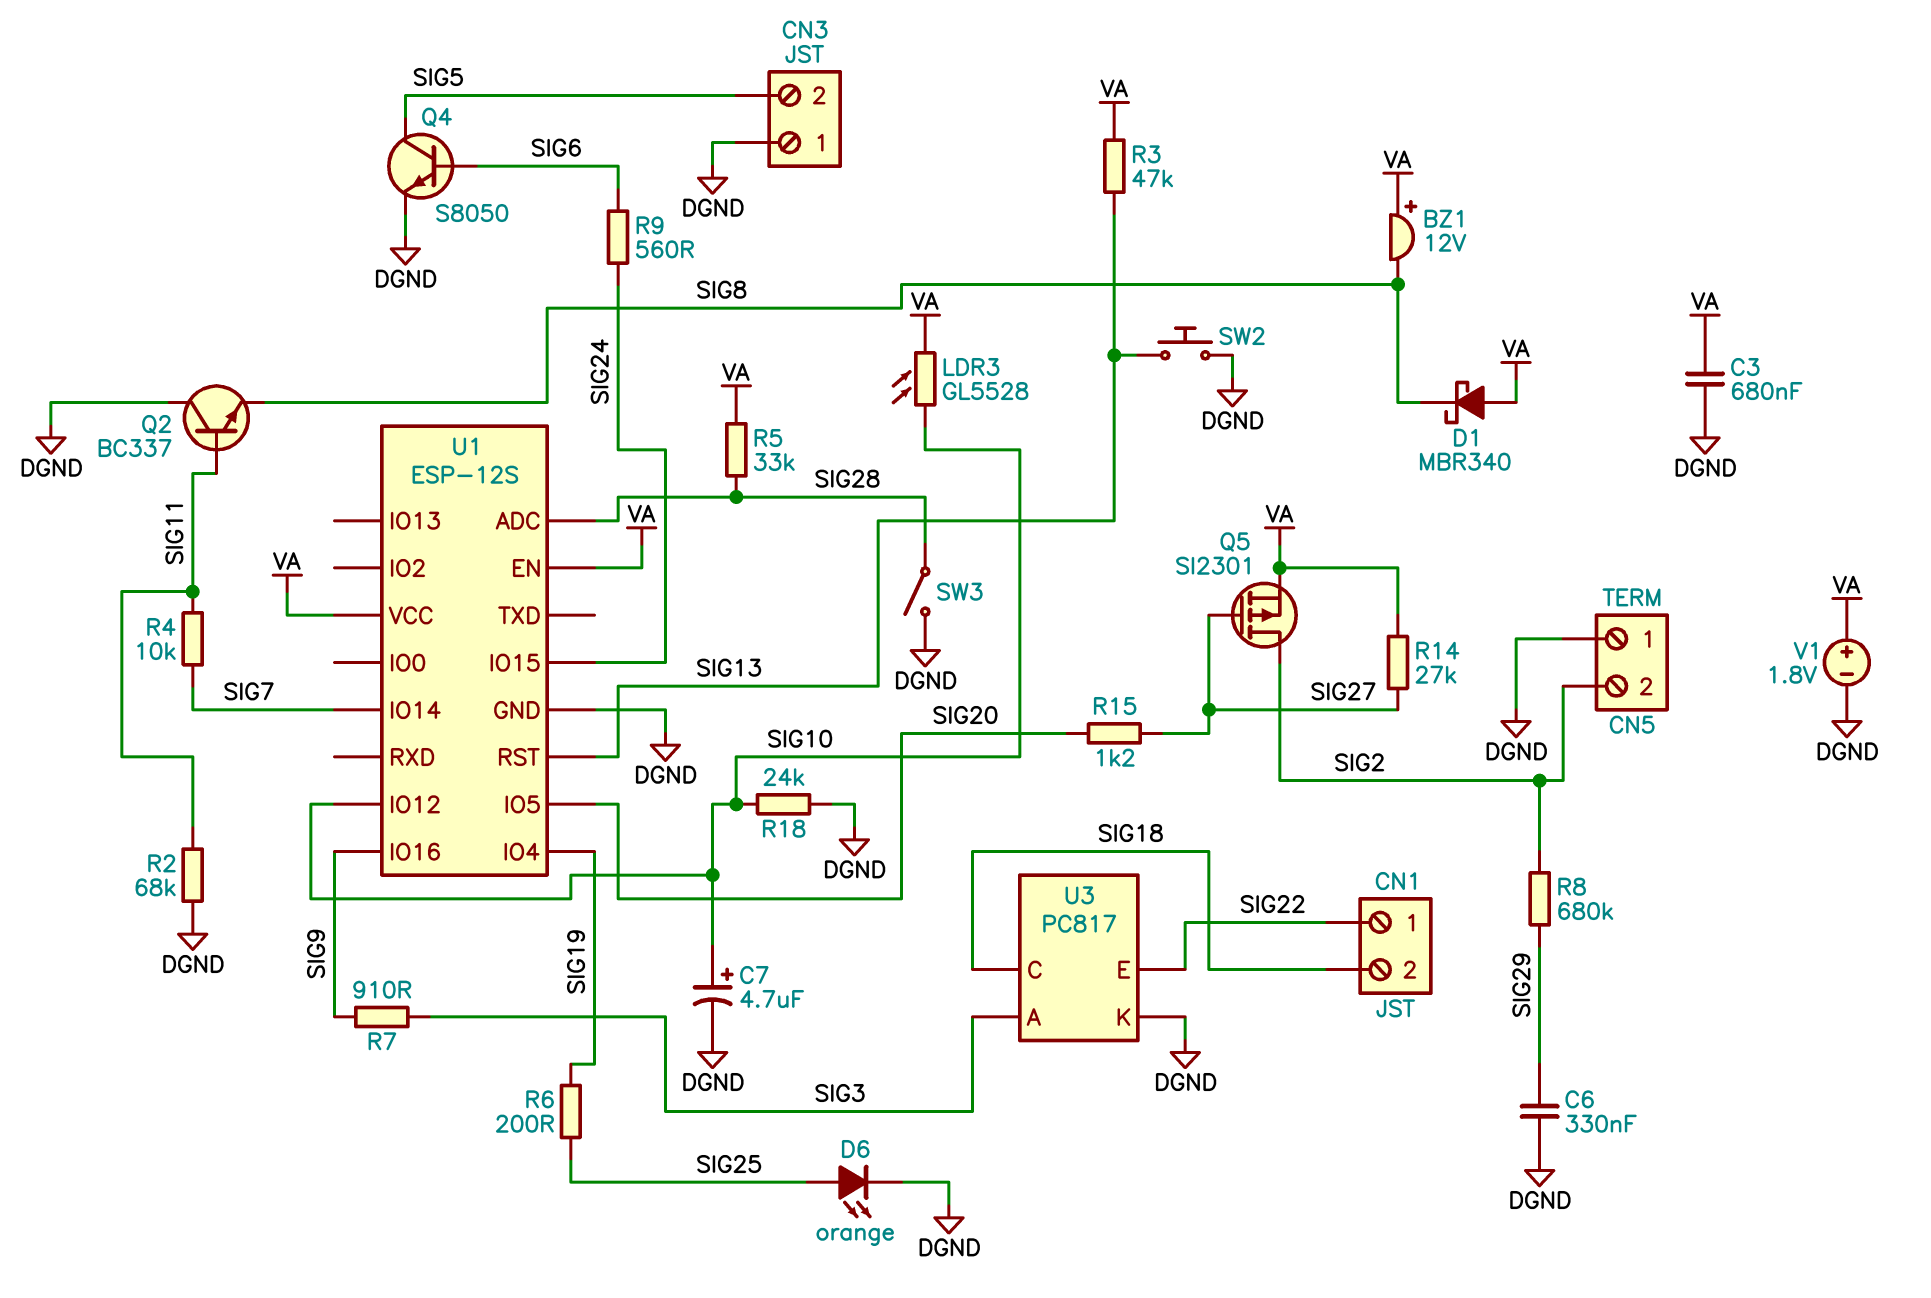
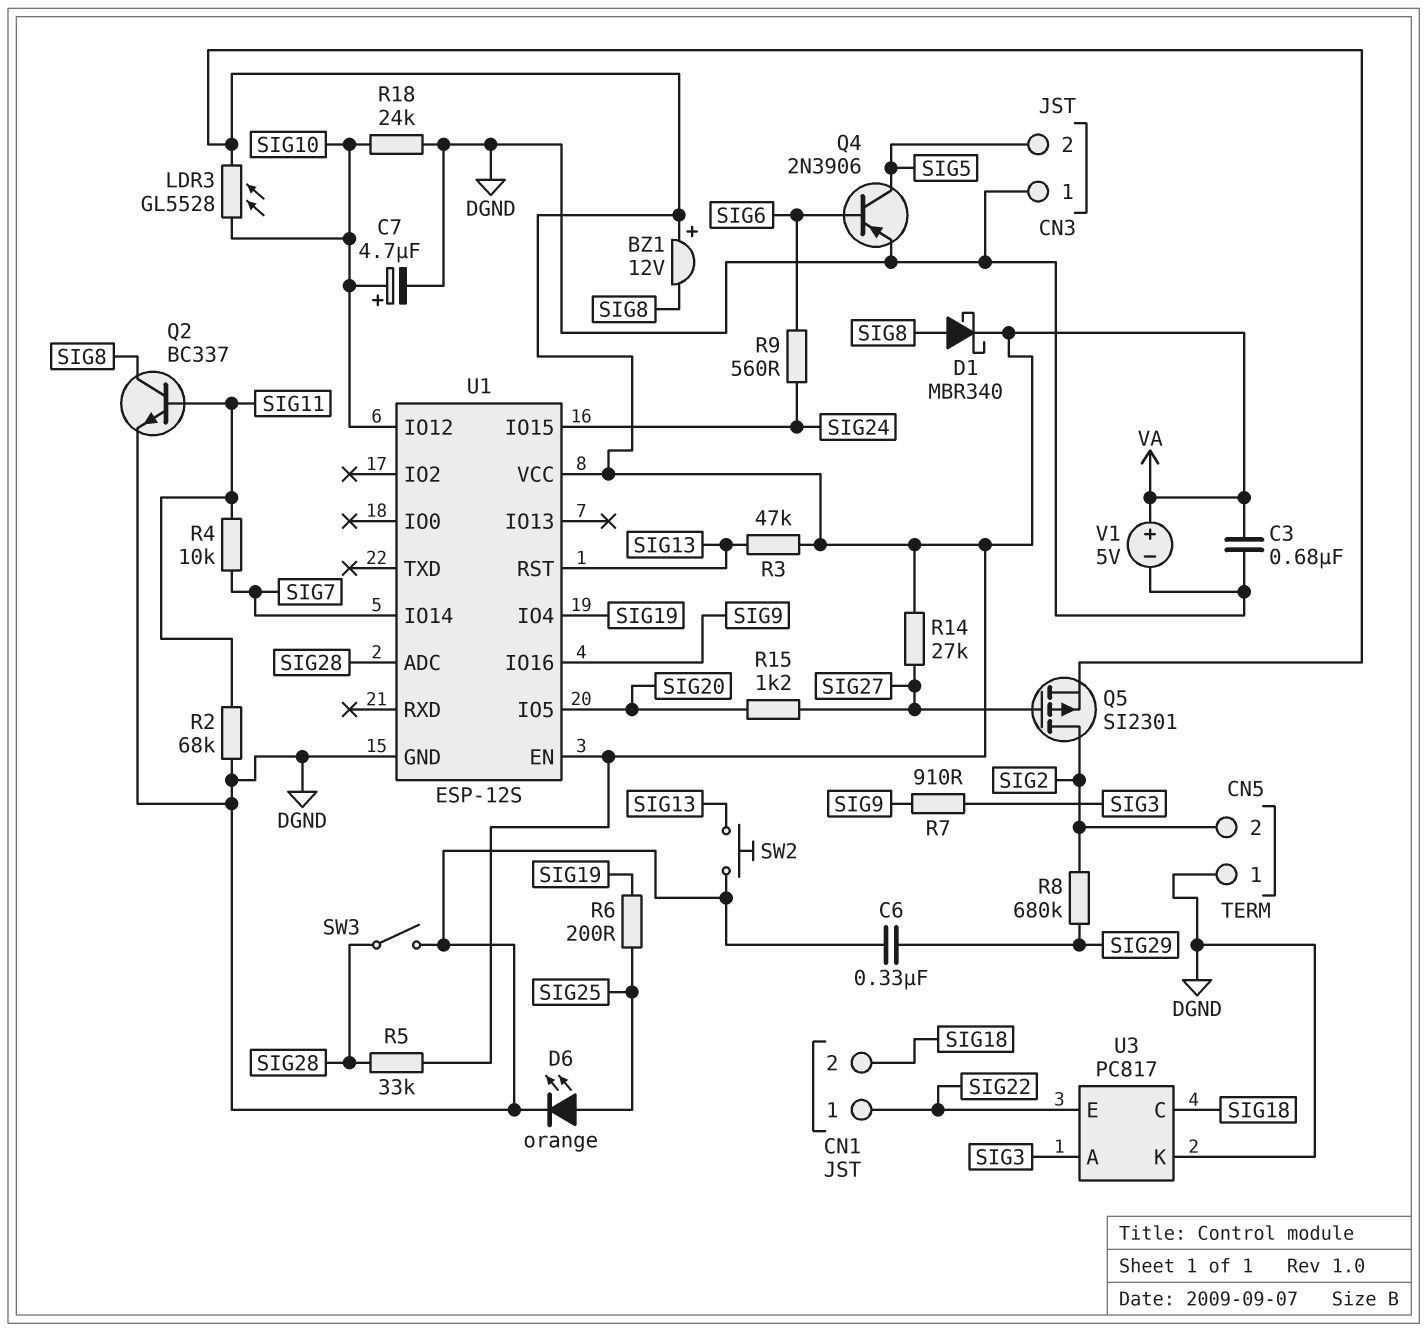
D1: schottky MBR340 (A VA, K SIG8) -> schottky MBR340 (A SIG8, K VA)
Q2: NPN BC337 (B SIG11, C DGND, E SIG8) -> NPN BC337 (B SIG11, C SIG8, E DGND)
Q4: NPN S8050 (B SIG6, C SIG5, E DGND) -> PNP 2N3906 (B SIG6, C SIG5, E DGND)
V1: 1.8V (plus VA, minus DGND) -> 5V (plus VA, minus DGND)

